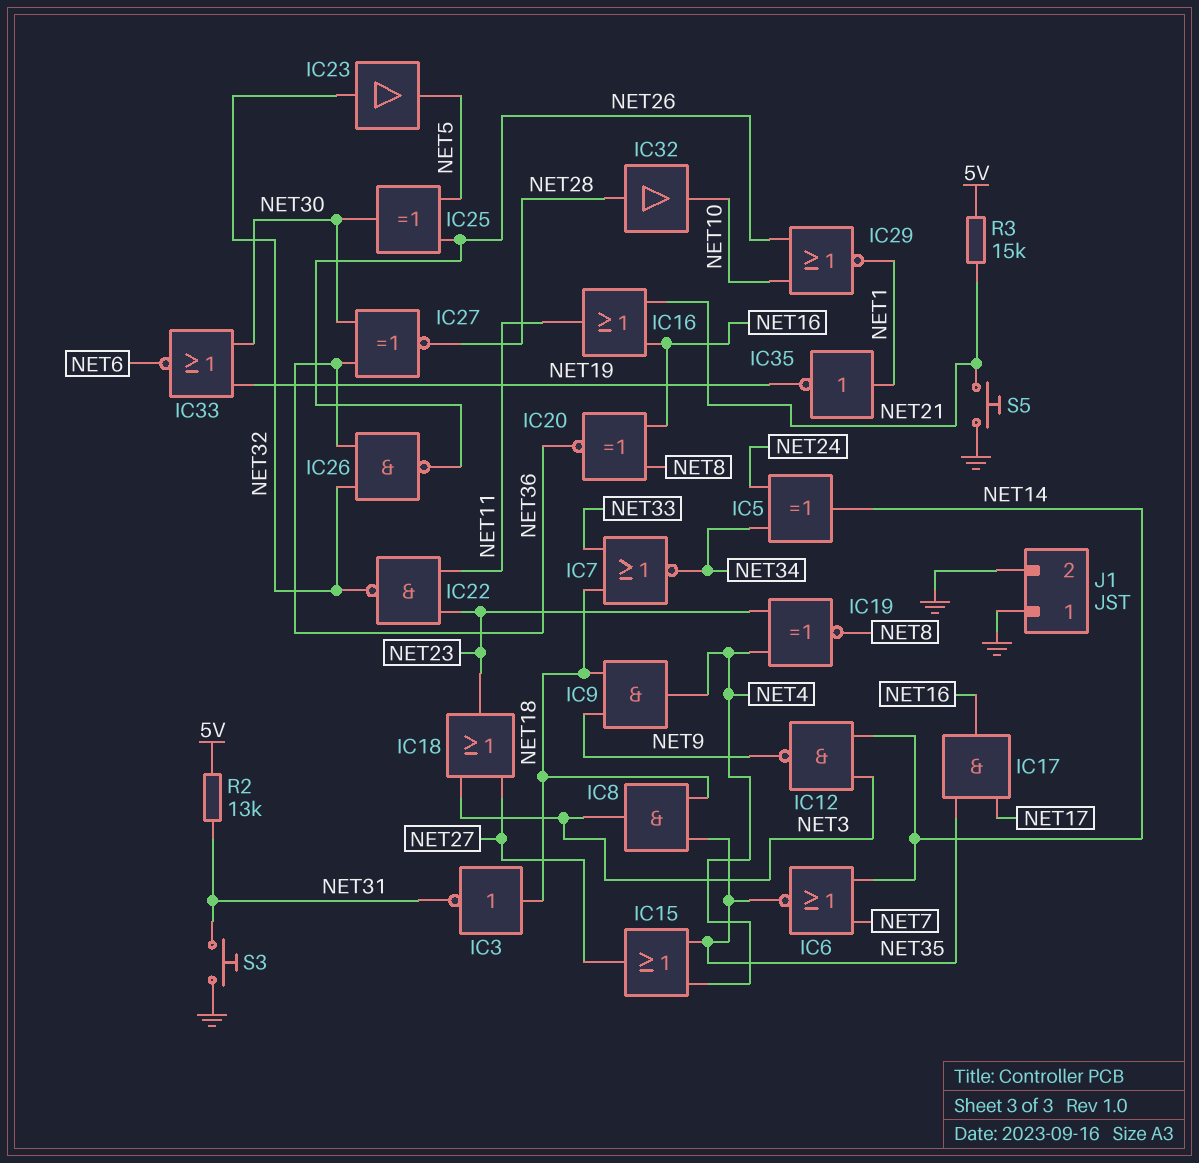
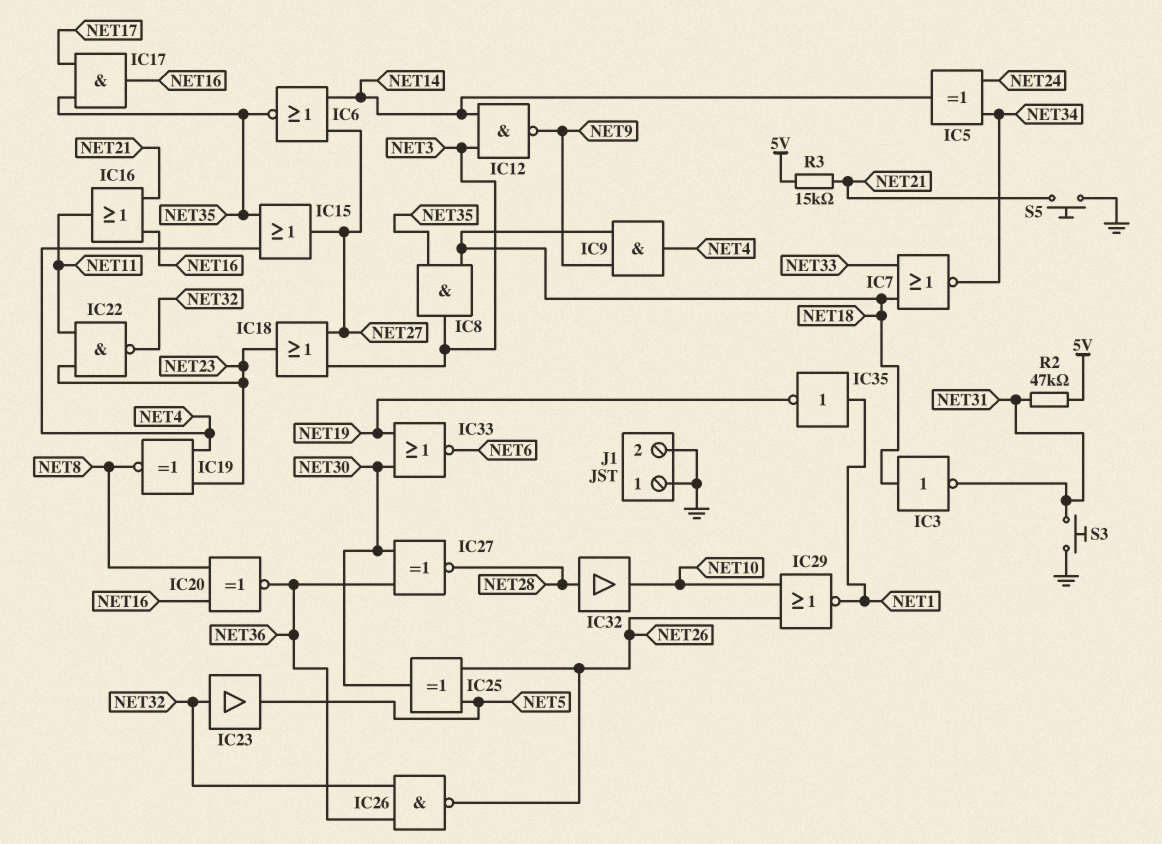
IC6: NOR (in NET7, in NET14, out NET35) -> NOR (in NET14, in NET27, out NET35)
R2: 13k (5V, NET31) -> 47k (5V, NET31)

